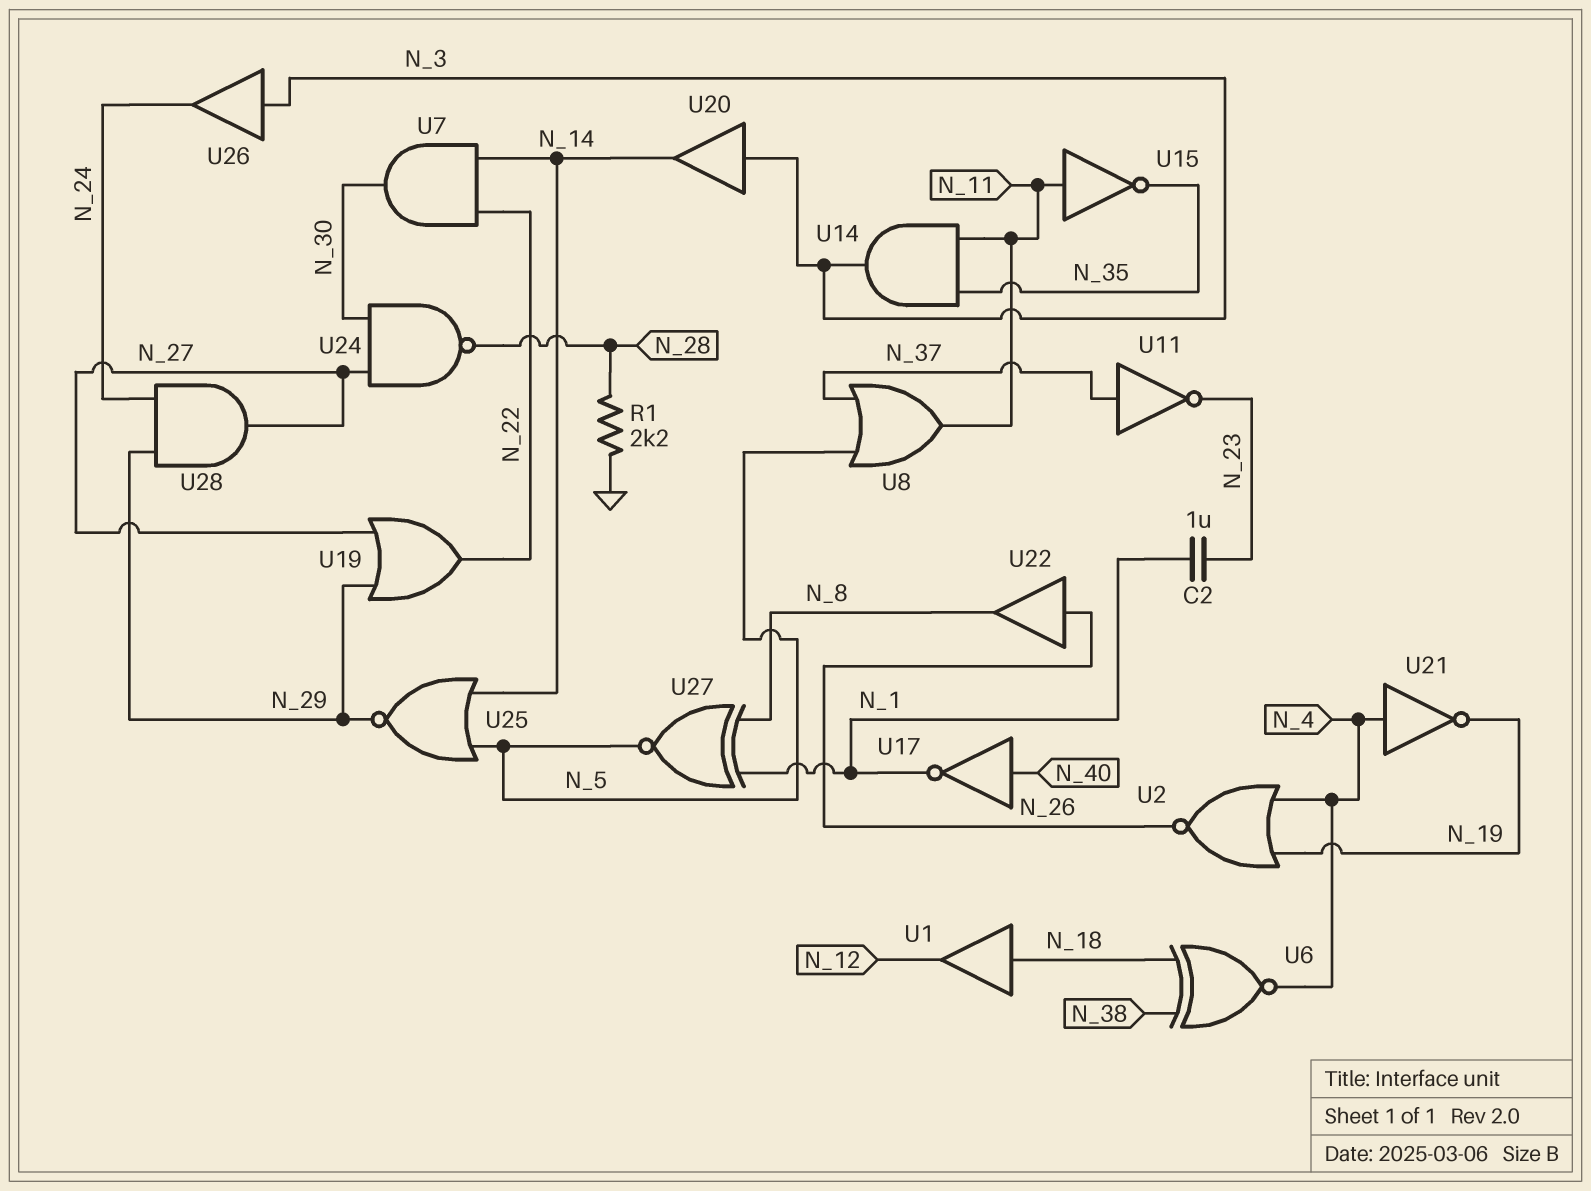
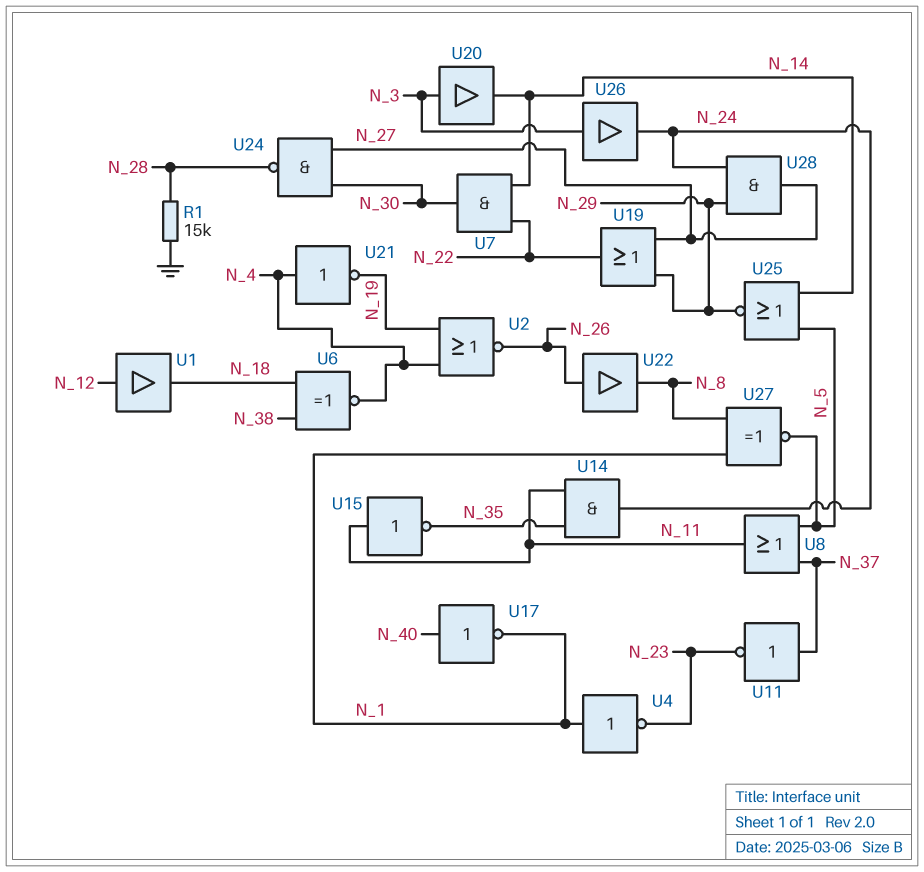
C2: 1uF (N_1, N_23) -> none
R1: 2.2k (GND, N_28) -> 15k (GND, N_28)
U1: buffer (in N_18, out N_12) -> buffer (in N_12, out N_18)
U4: none -> NOT (in N_1, out N_23)
U14: AND (in N_11, in N_35, out N_3) -> AND (in N_11, in N_35, out N_24)

